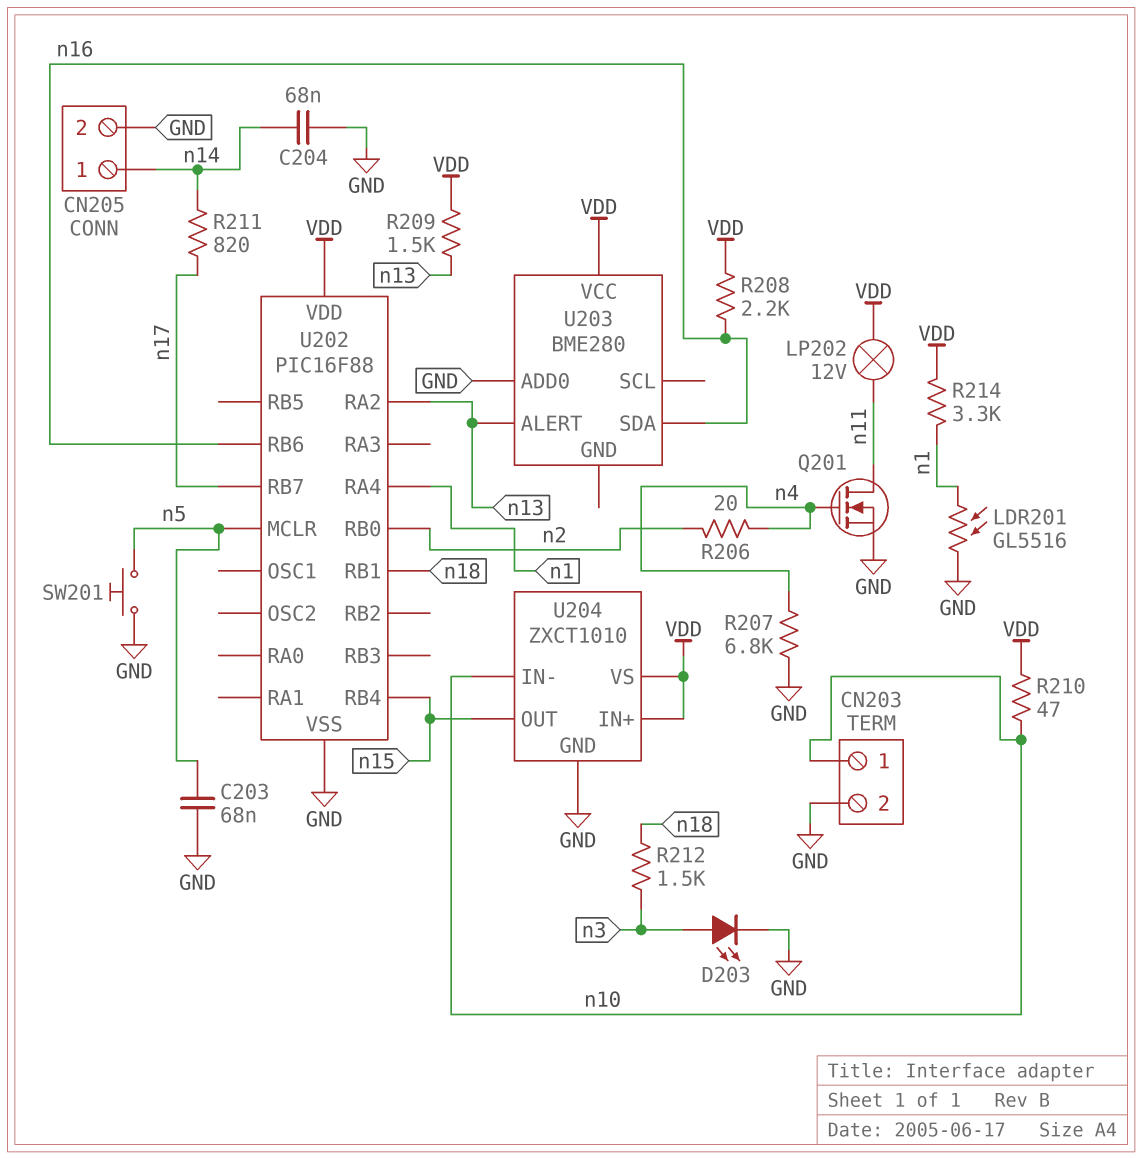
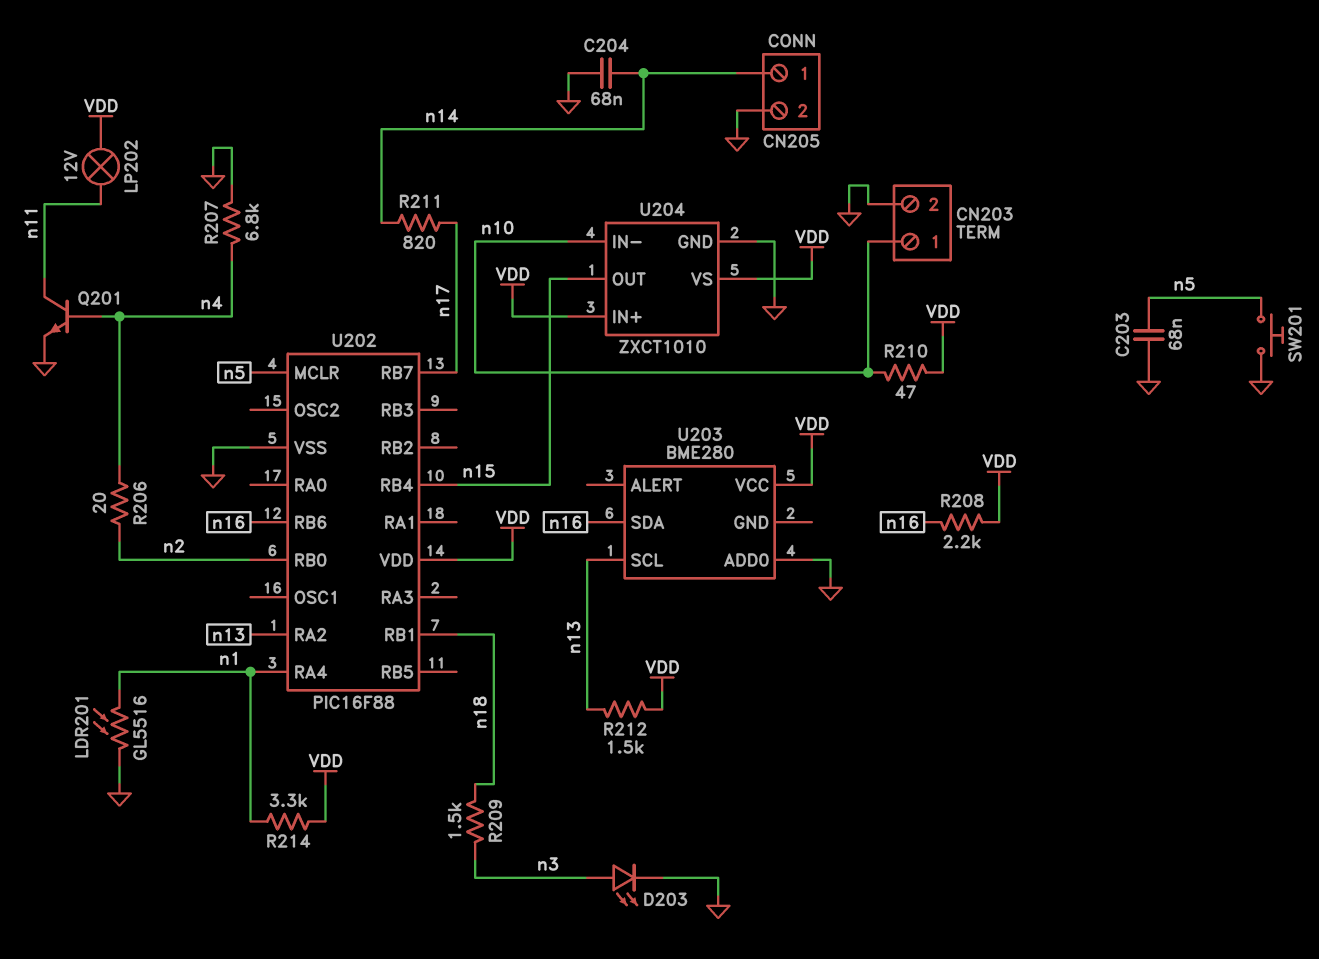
Q201: NMOS (G n4, D n11, S GND) -> NPN (B n4, C n11, E GND)
R209: 1.5k (VDD, n13) -> 1.5k (n3, n18)
R212: 1.5k (n3, n18) -> 1.5k (VDD, n13)
U203 pin ALERT: n13 -> none
U203 pin SCL: none -> n13

